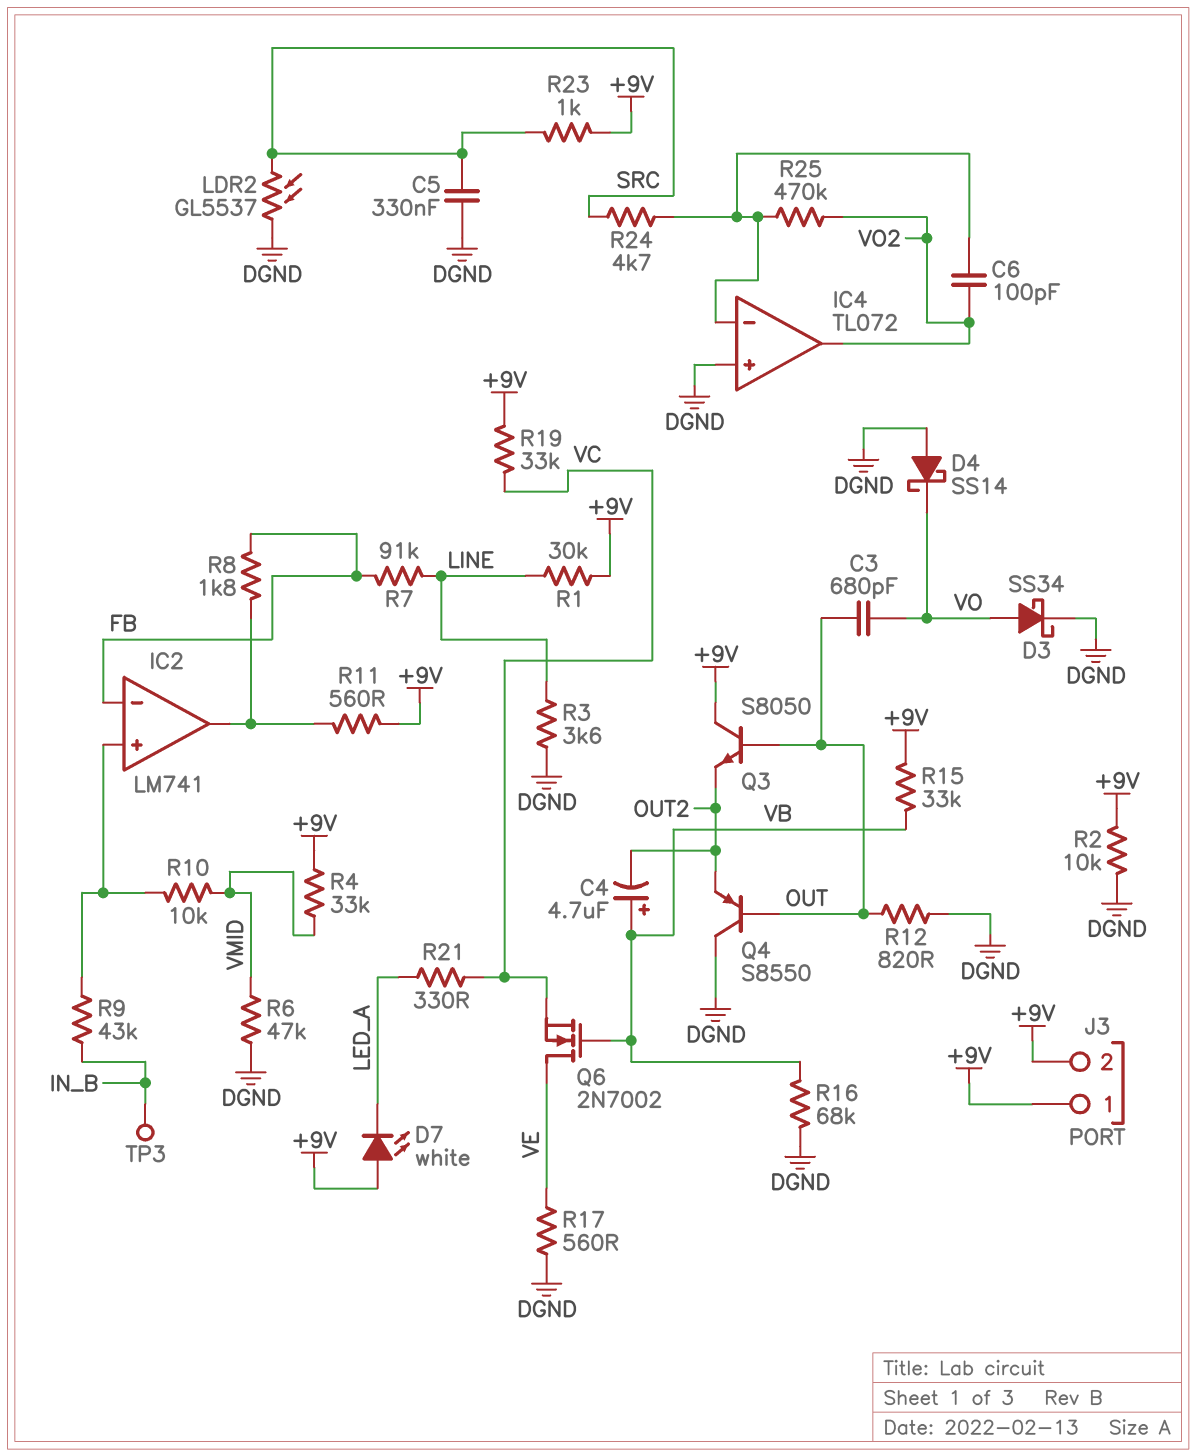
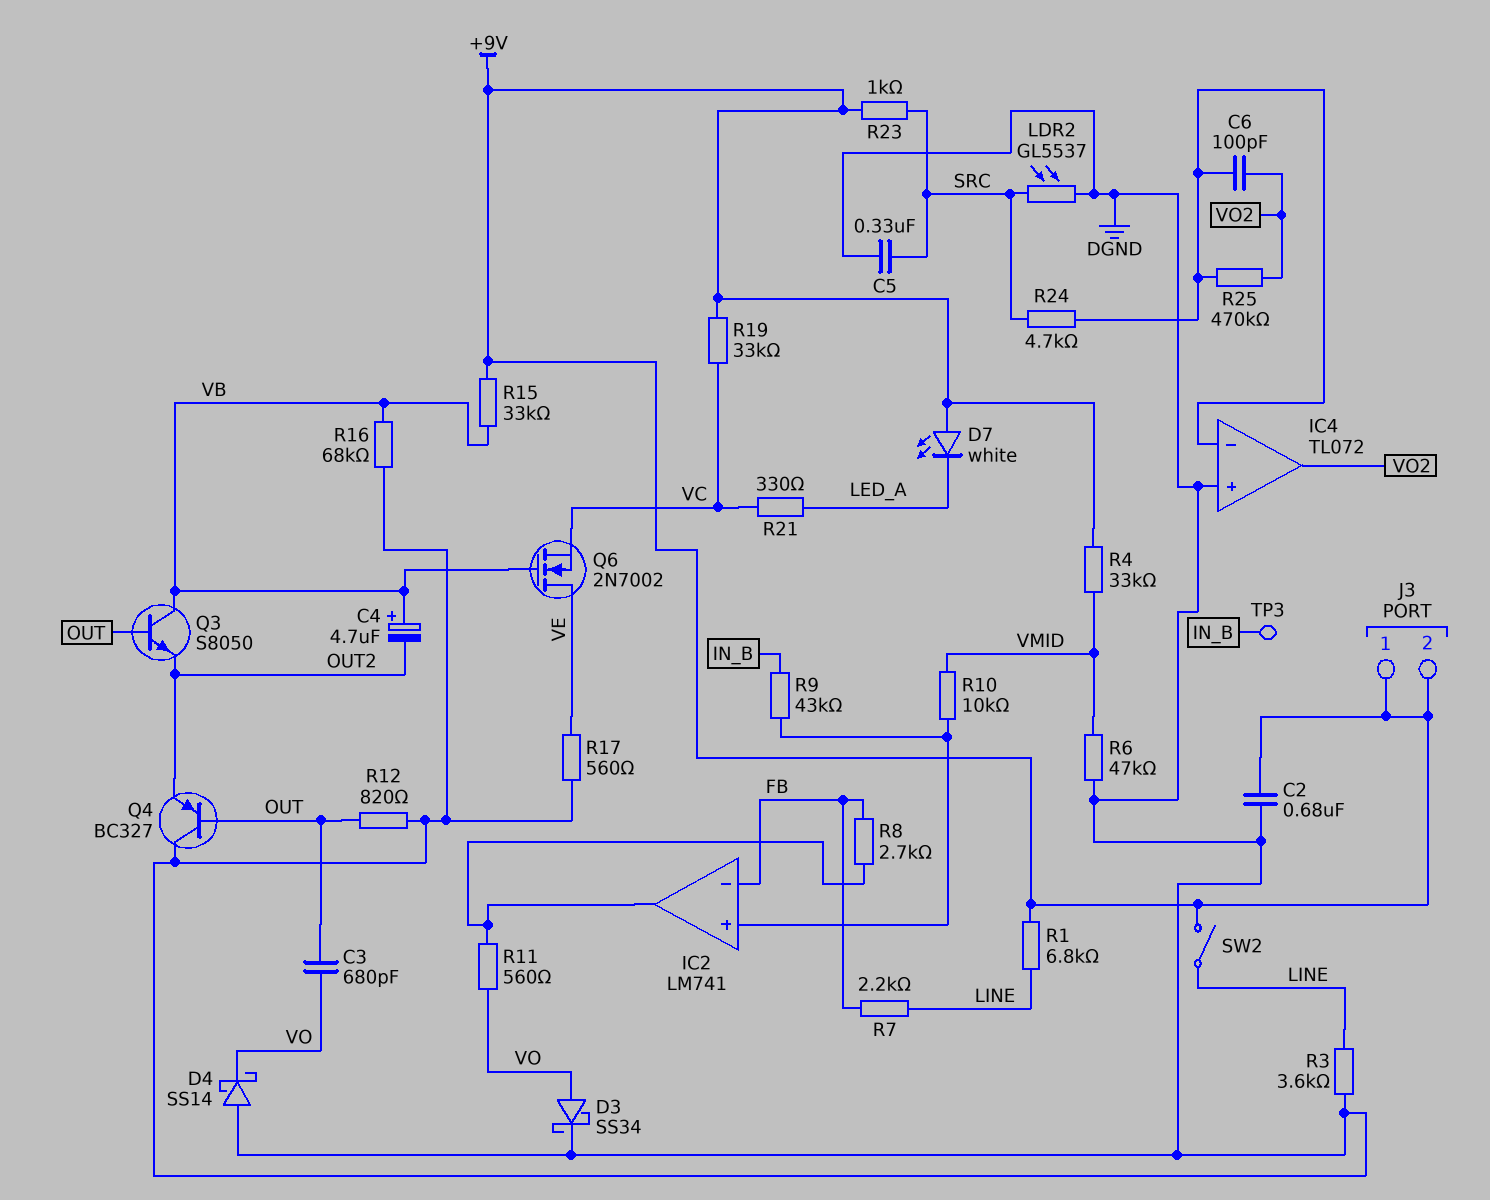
C2: none -> 680nF (+9V, DGND)
Q3: NPN S8050 (B OUT, C +9V, E OUT2) -> NPN S8050 (B OUT, C VB, E OUT2)
Q4: PNP S8550 (B OUT, C DGND, E OUT2) -> PNP BC327 (B OUT, C DGND, E OUT2)
R1: 30k (+9V, LINE) -> 6.8k (+9V, LINE)
R2: 10k (+9V, DGND) -> none
R7: 91k (FB, LINE) -> 2.2k (FB, LINE)
R8: 1.8k (FB, IC2/out) -> 2.7k (FB, IC2/out)
R11: 560 (+9V, IC2/out) -> 560 (IC2/out, VO)
SW2: none -> switch (+9V, LINE)

